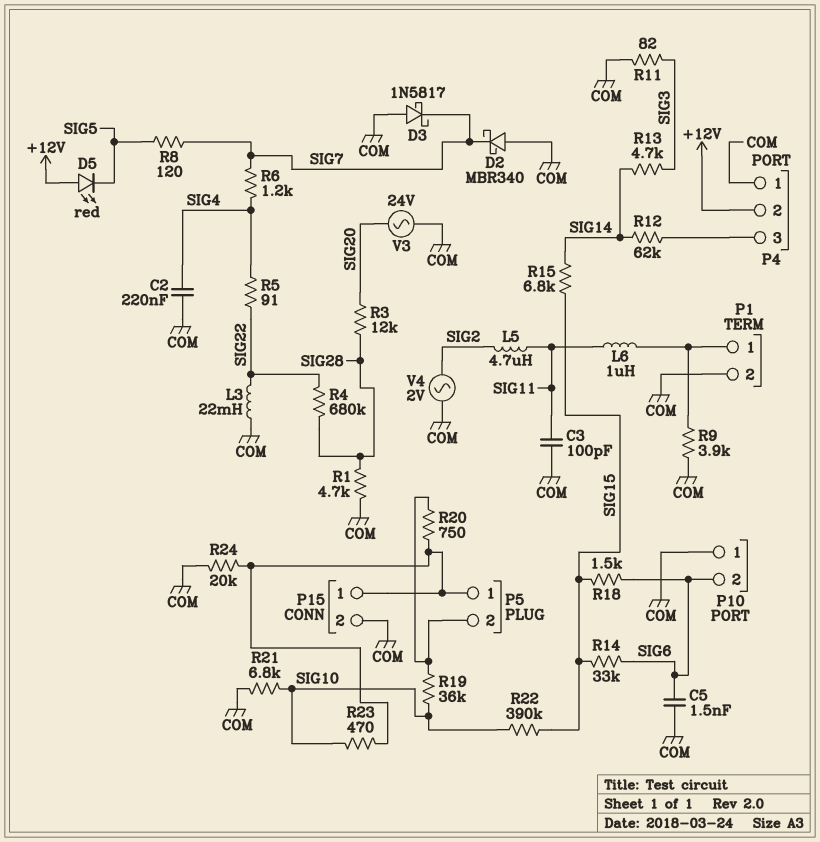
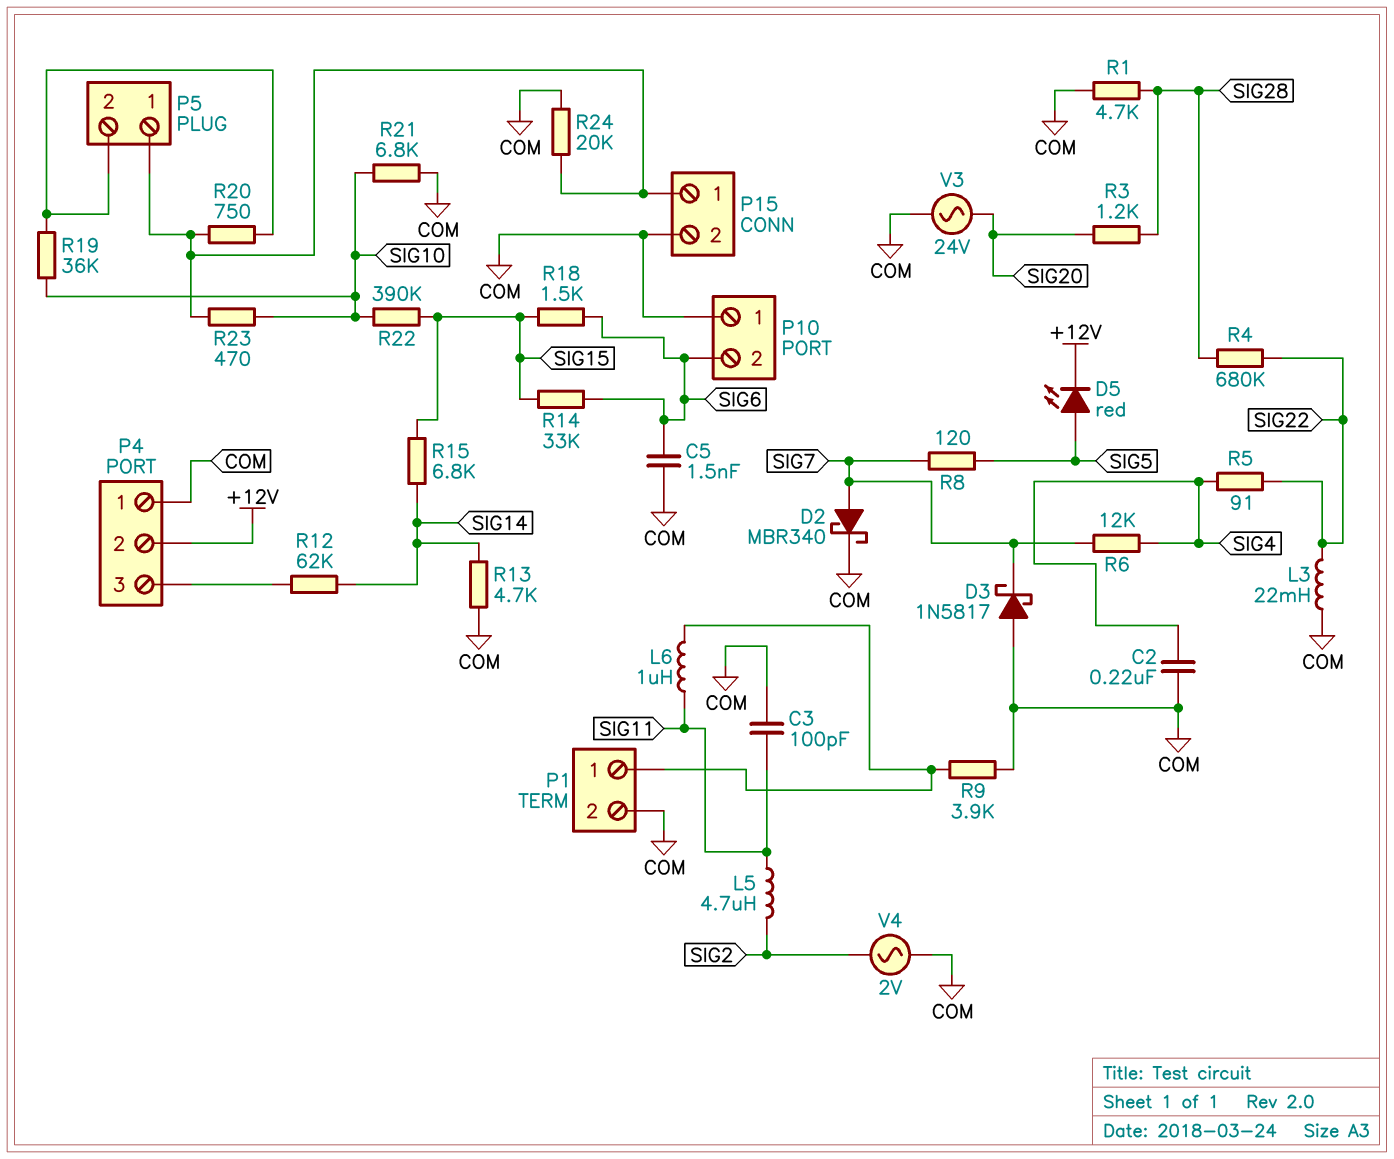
D2: schottky MBR340 (A COM, K SIG7) -> schottky MBR340 (A SIG7, K COM)
D5: LED red (A +12V, K SIG5) -> LED red (A SIG5, K +12V)
R3: 12k (SIG20, SIG28) -> 1.2k (SIG20, SIG28)
R6: 1.2k (SIG4, SIG7) -> 12k (SIG4, SIG7)
R11: 82 (COM, SIG3) -> none
R13: 4.7k (SIG3, SIG14) -> 4.7k (COM, SIG14)

